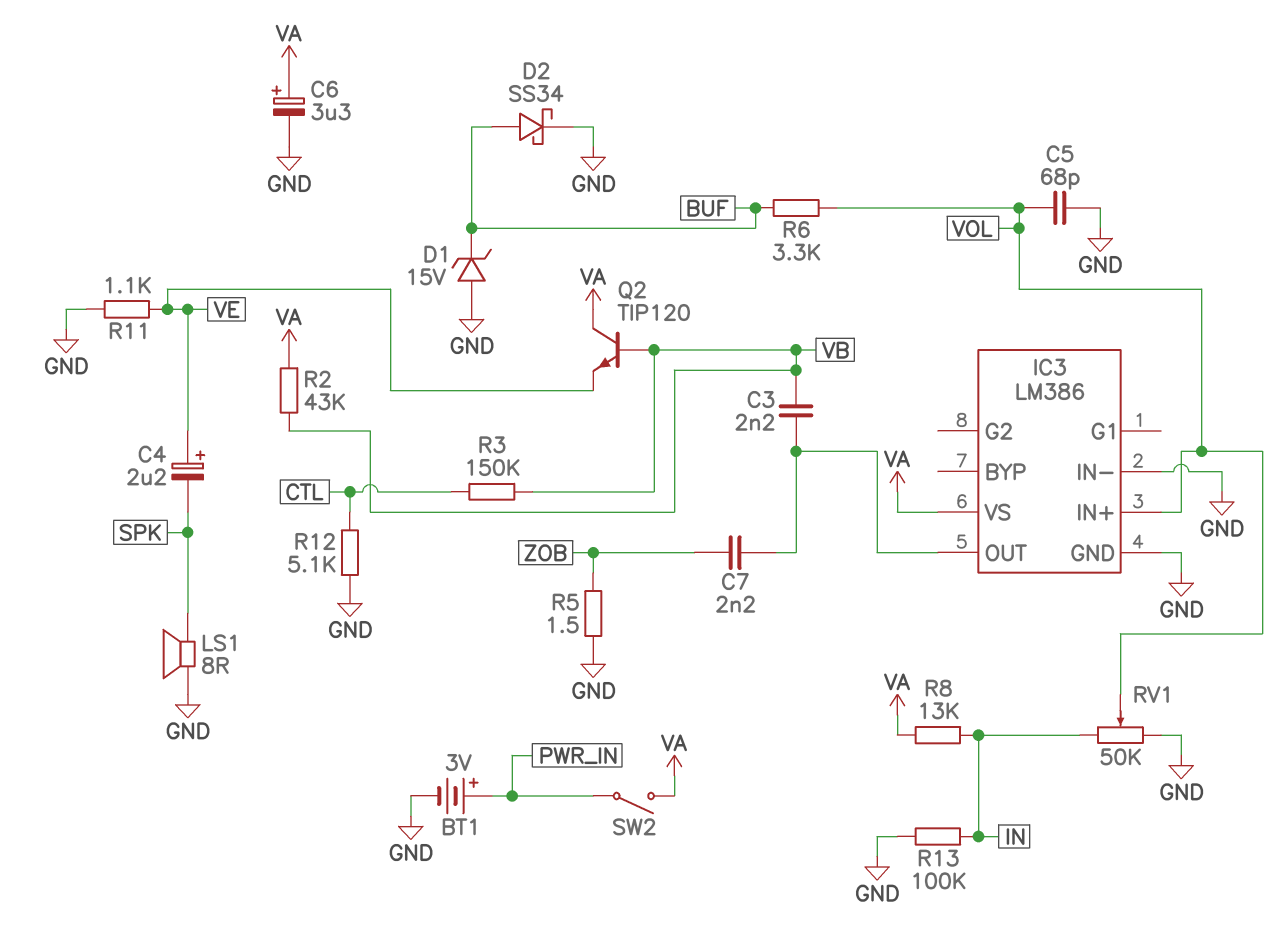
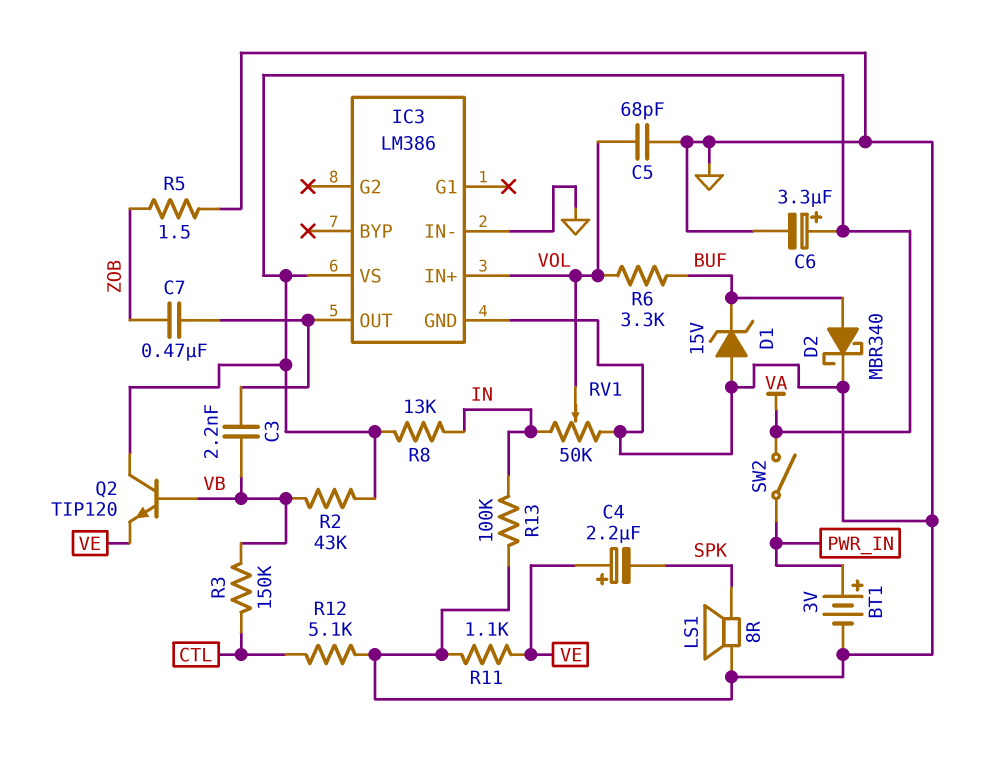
C7: 2.2nF (IC3/OUT, ZOB) -> 470nF (IC3/OUT, ZOB)
D2: schottky SS34 (A BUF, K GND) -> schottky MBR340 (A BUF, K GND)

